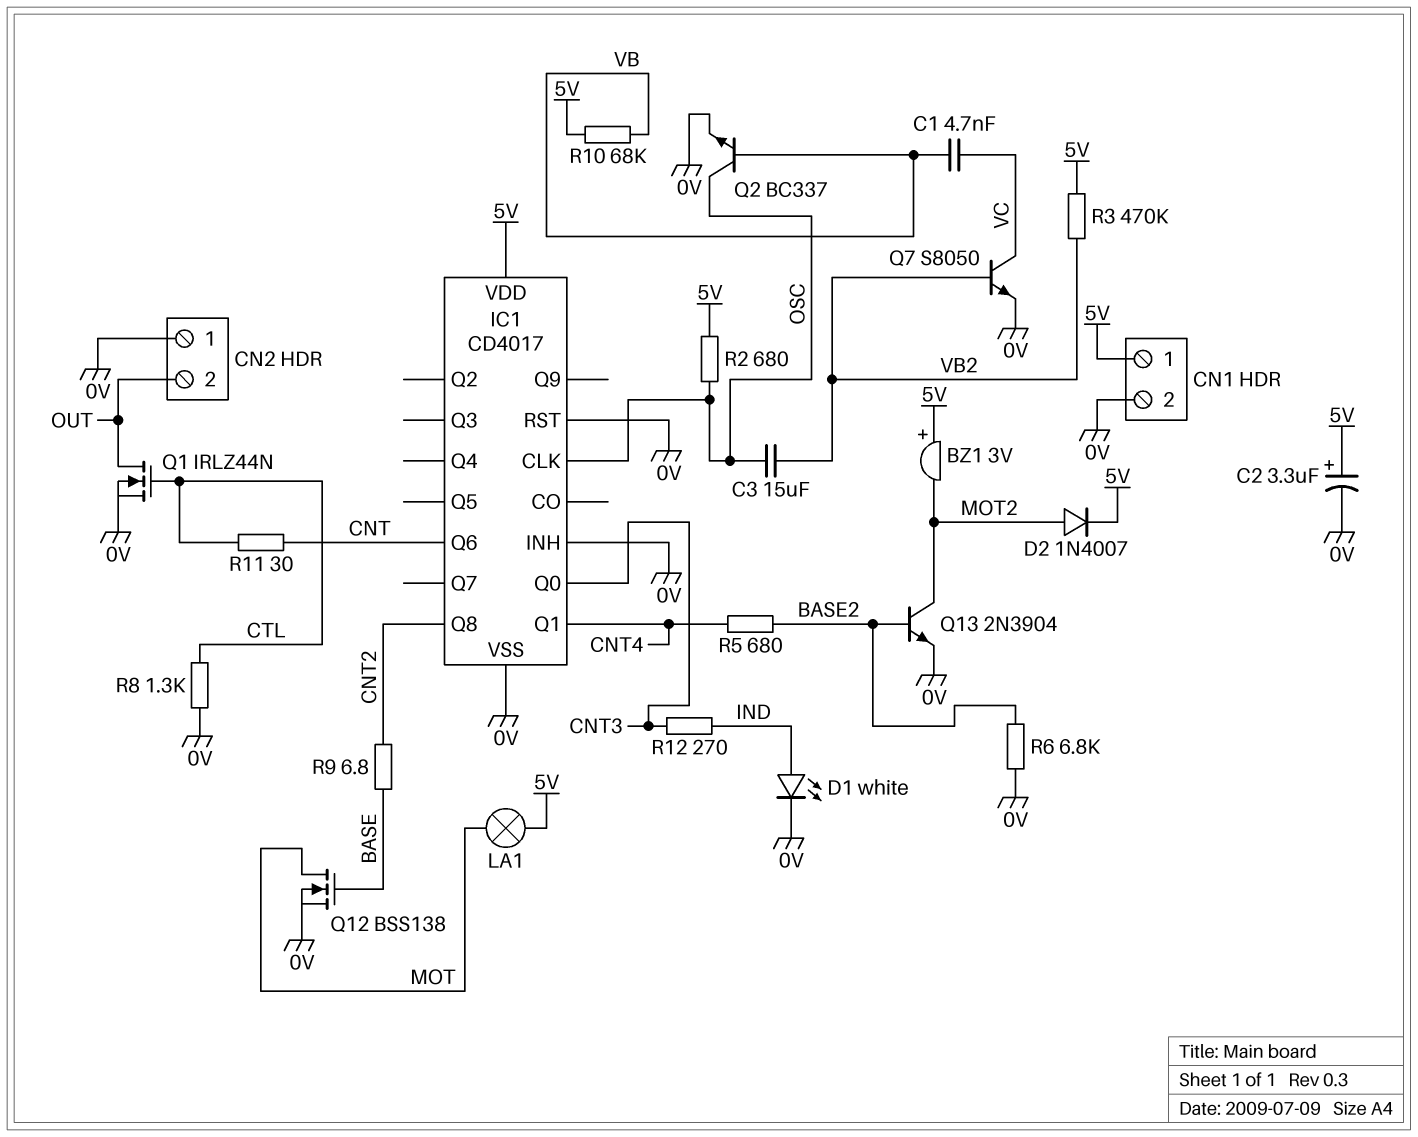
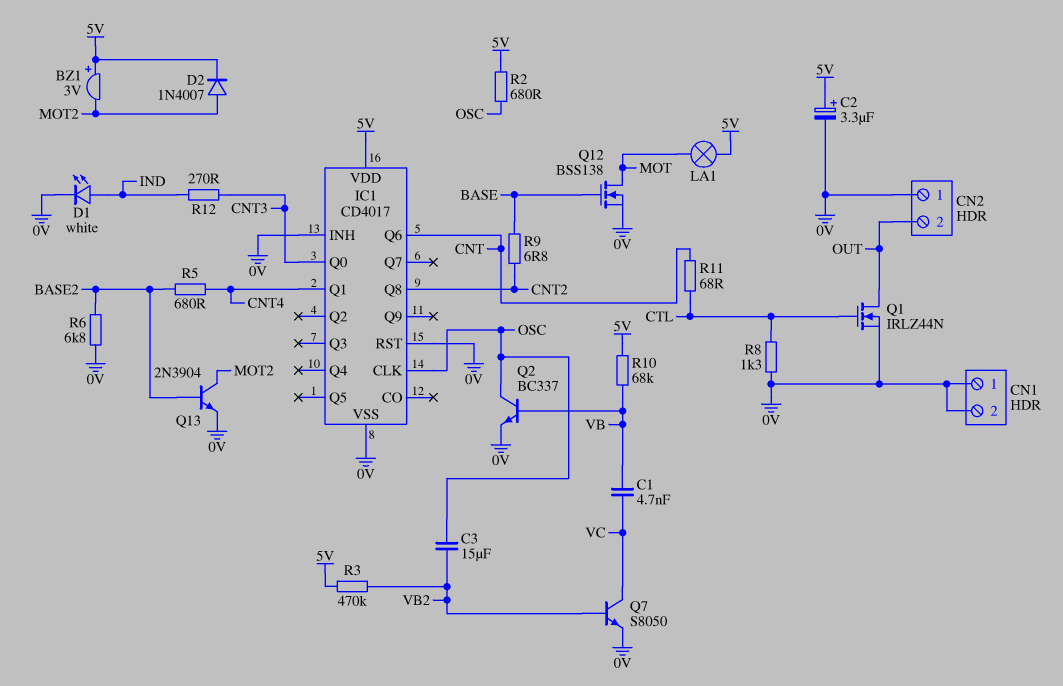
CN1 pin 1: 5V -> 0V
R11: 30 (CNT, CTL) -> 68 (CNT, CTL)

